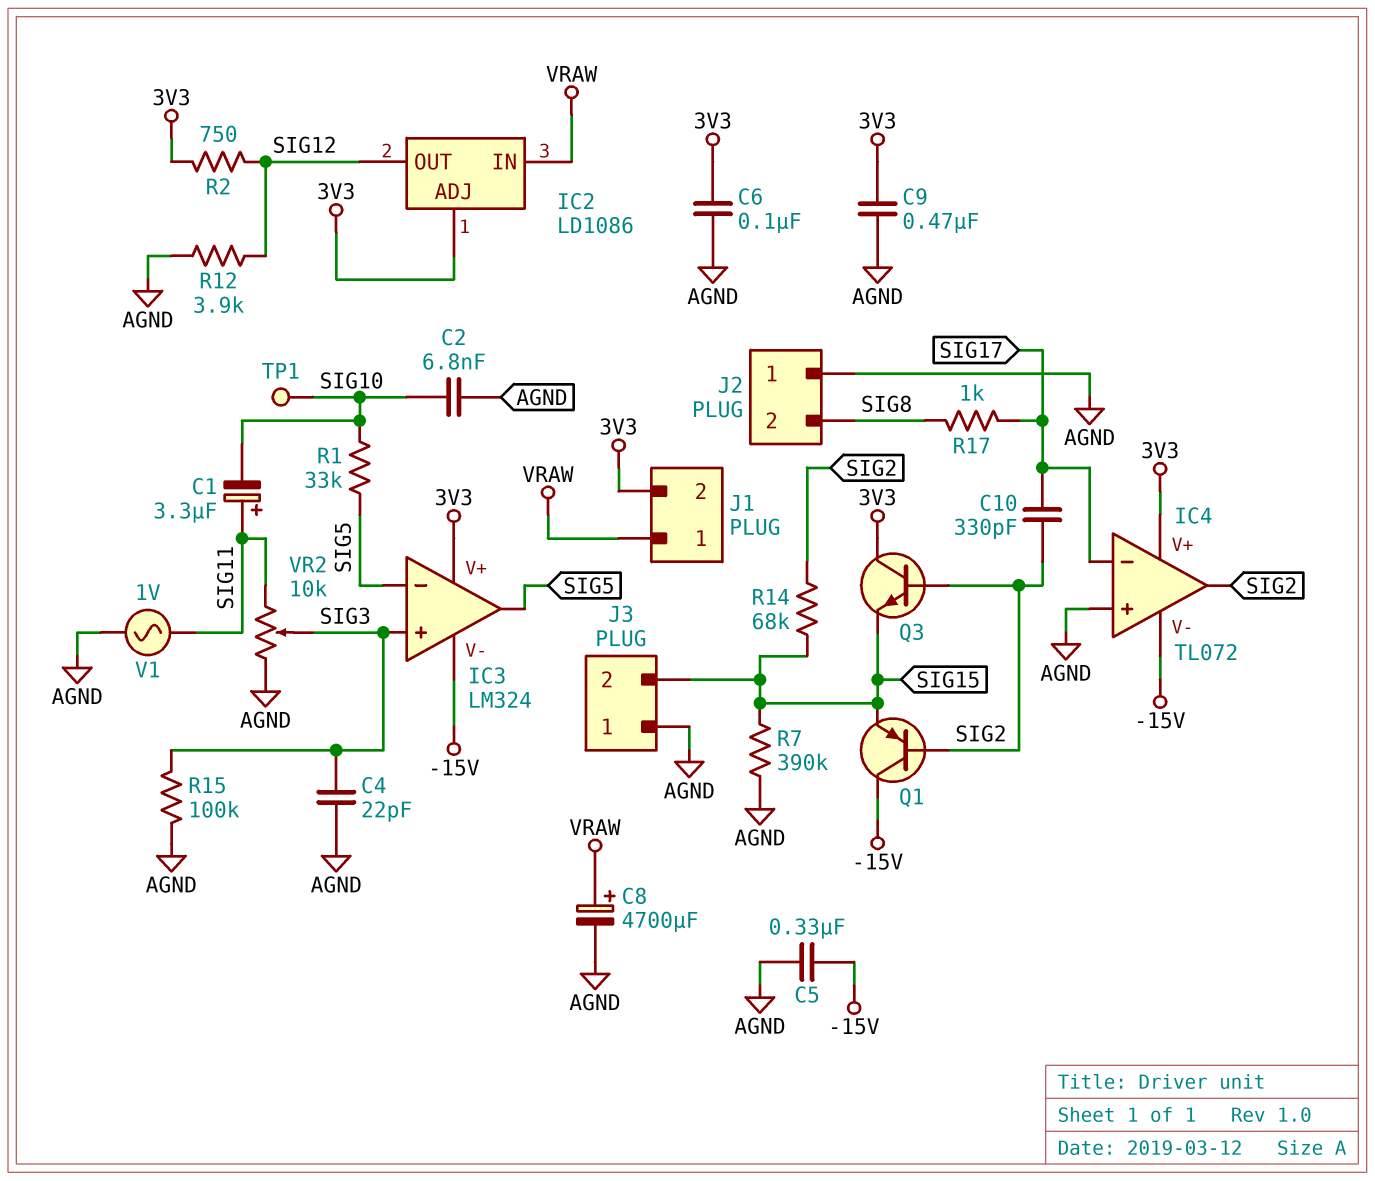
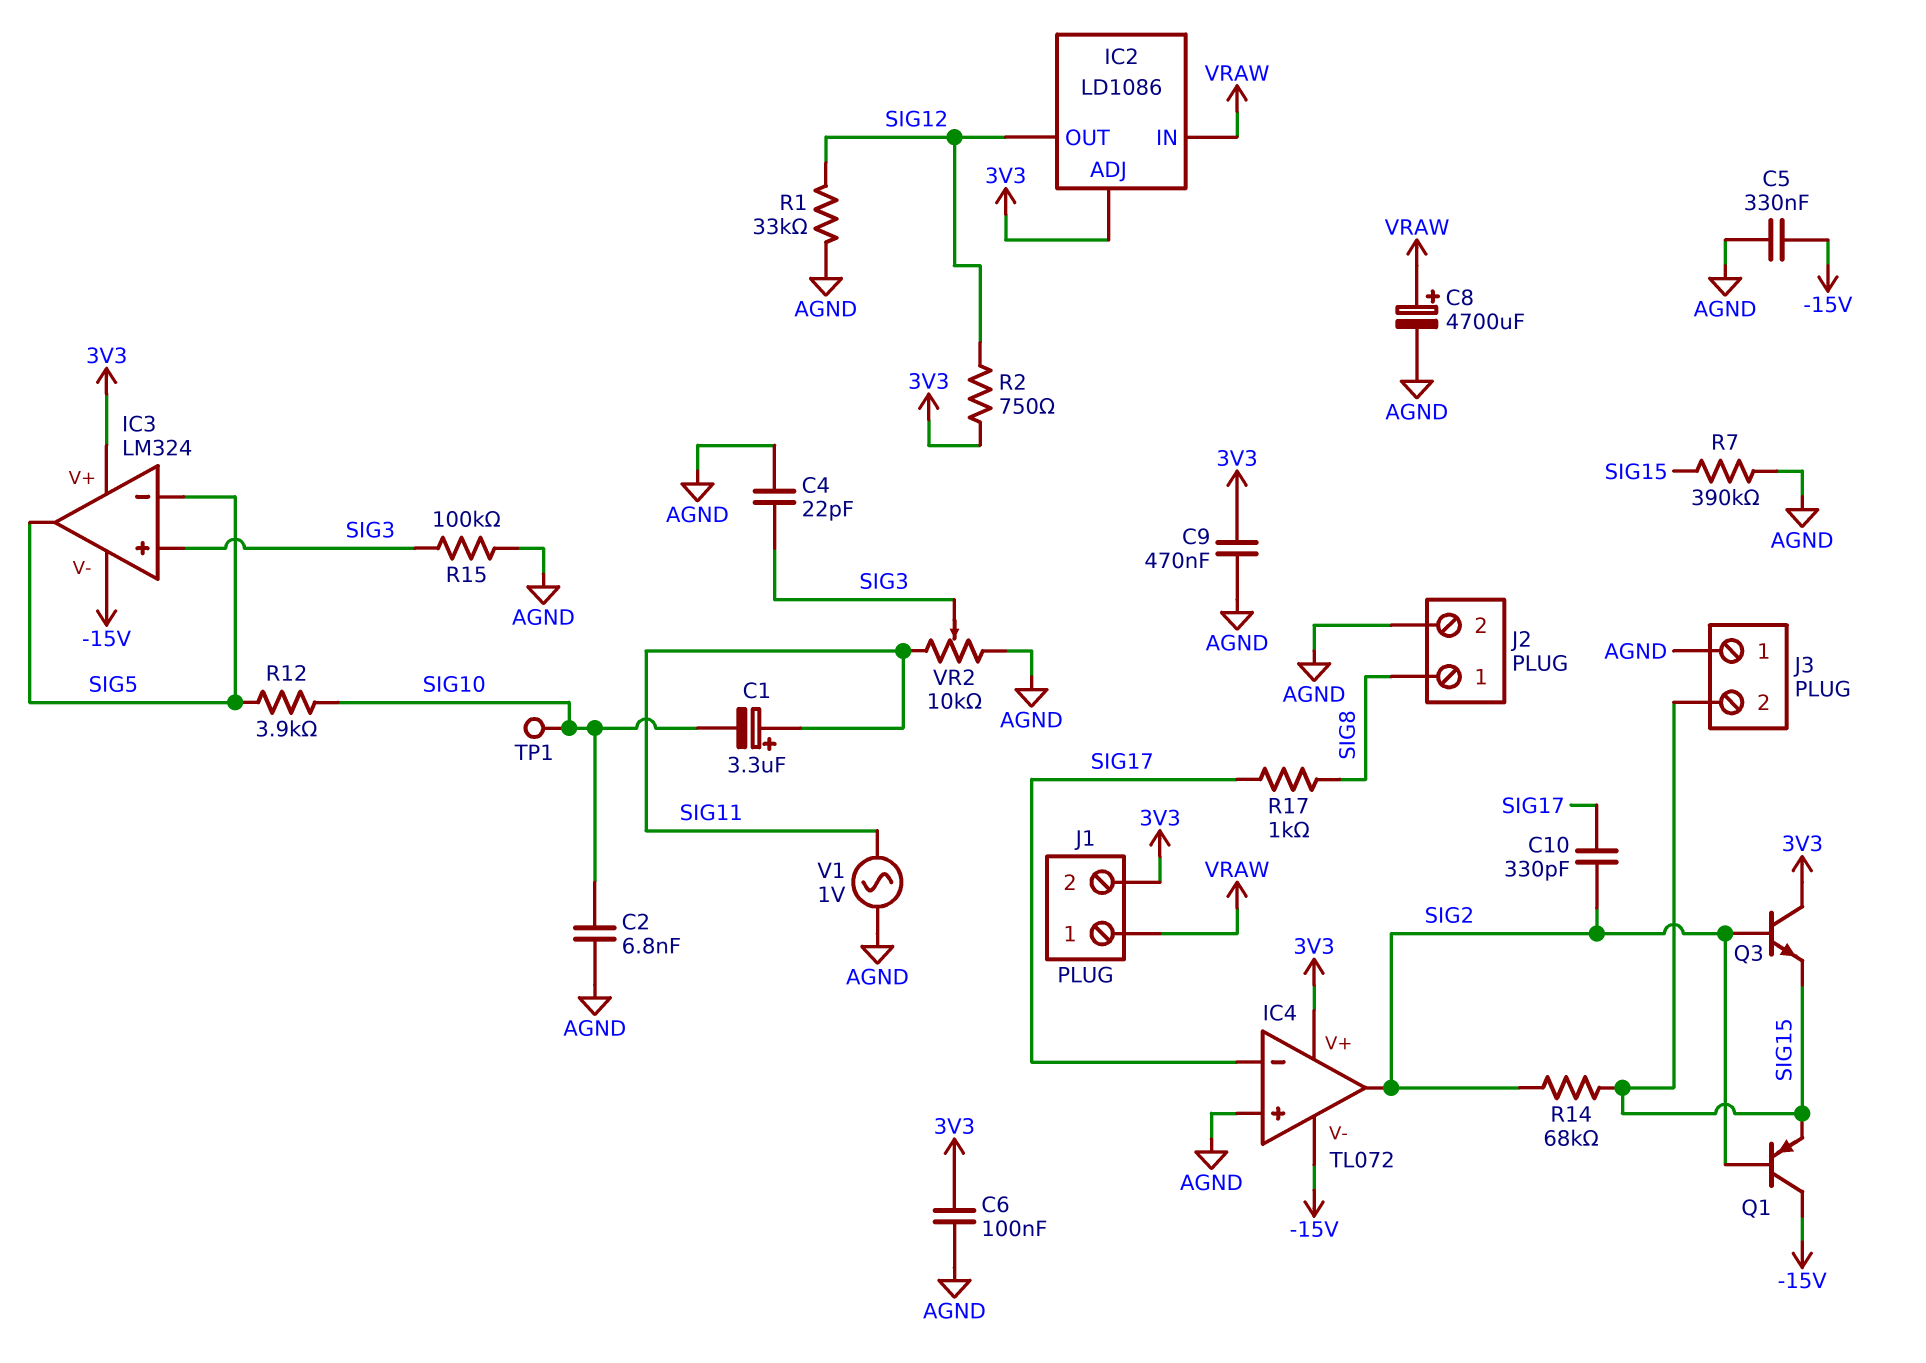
J2 pin 1: AGND -> SIG8
J2 pin 2: SIG8 -> AGND
R1: 33k (SIG5, SIG10) -> 33k (AGND, SIG12)
R12: 3.9k (AGND, SIG12) -> 3.9k (SIG5, SIG10)

